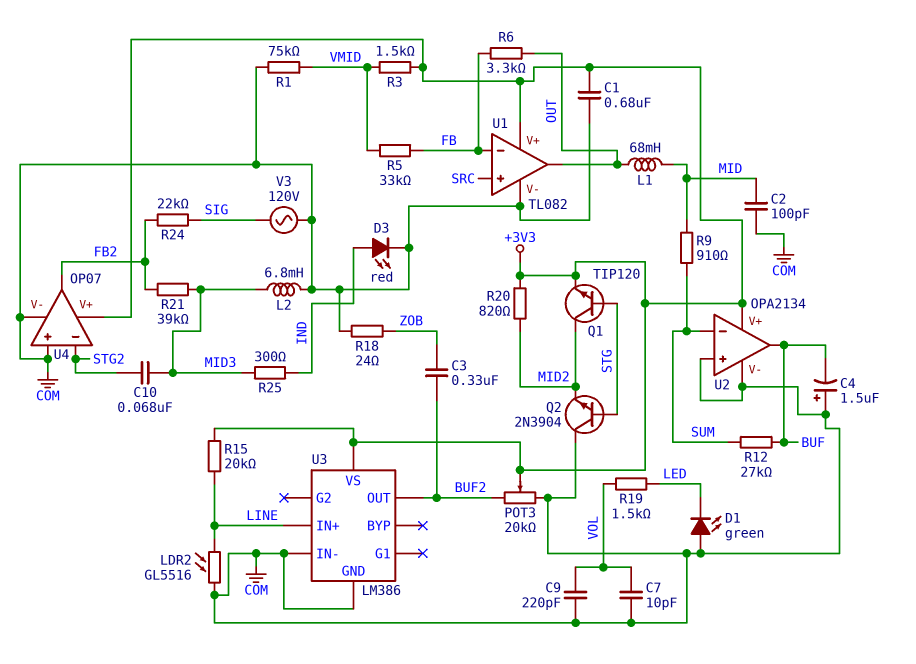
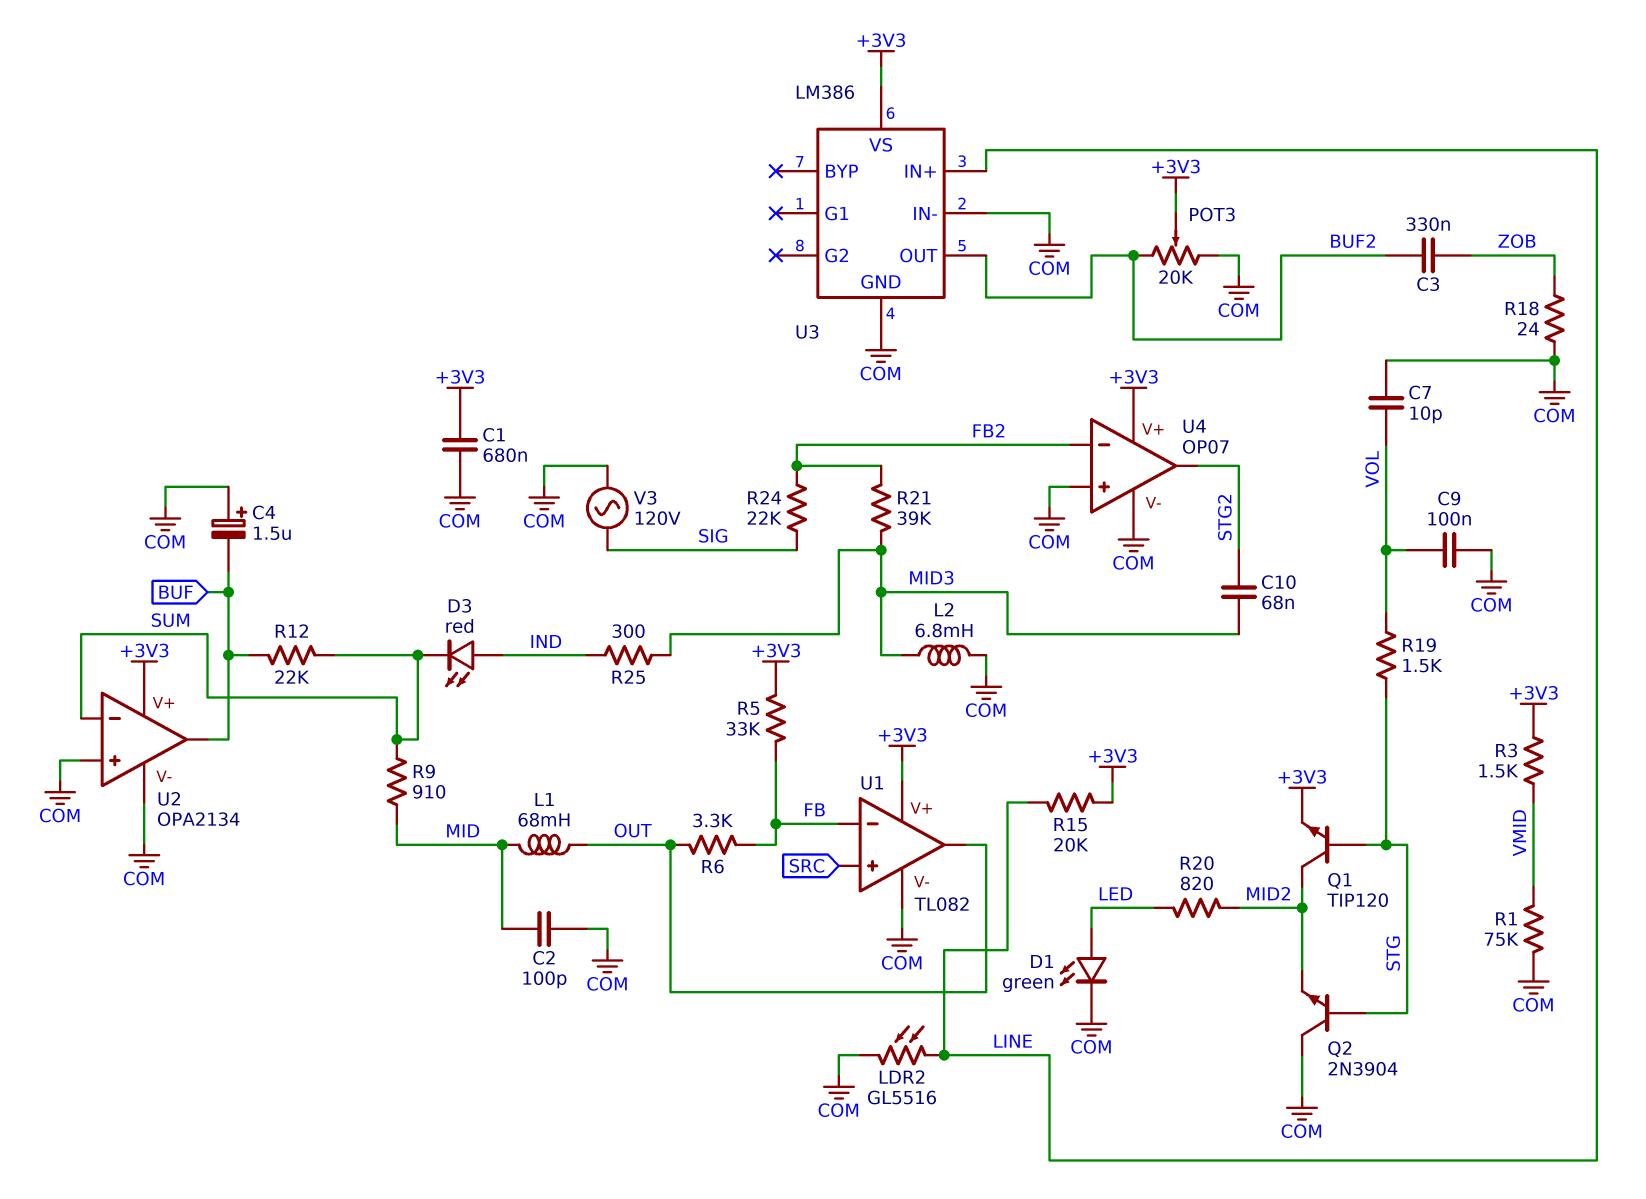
C9: 220pF (COM, VOL) -> 100nF (COM, VOL)
D1: LED green (A COM, K LED) -> LED green (A LED, K COM)
D3: LED red (A IND, K COM) -> LED red (A IND, K SUM)
R5: 33k (FB, VMID) -> 33k (+3V3, FB)
R12: 27k (BUF, SUM) -> 22k (BUF, SUM)
R19: 1.5k (LED, VOL) -> 1.5k (STG, VOL)
R20: 820 (+3V3, MID2) -> 820 (LED, MID2)
U4 pin in-: STG2 -> FB2
U4 pin out: FB2 -> STG2

